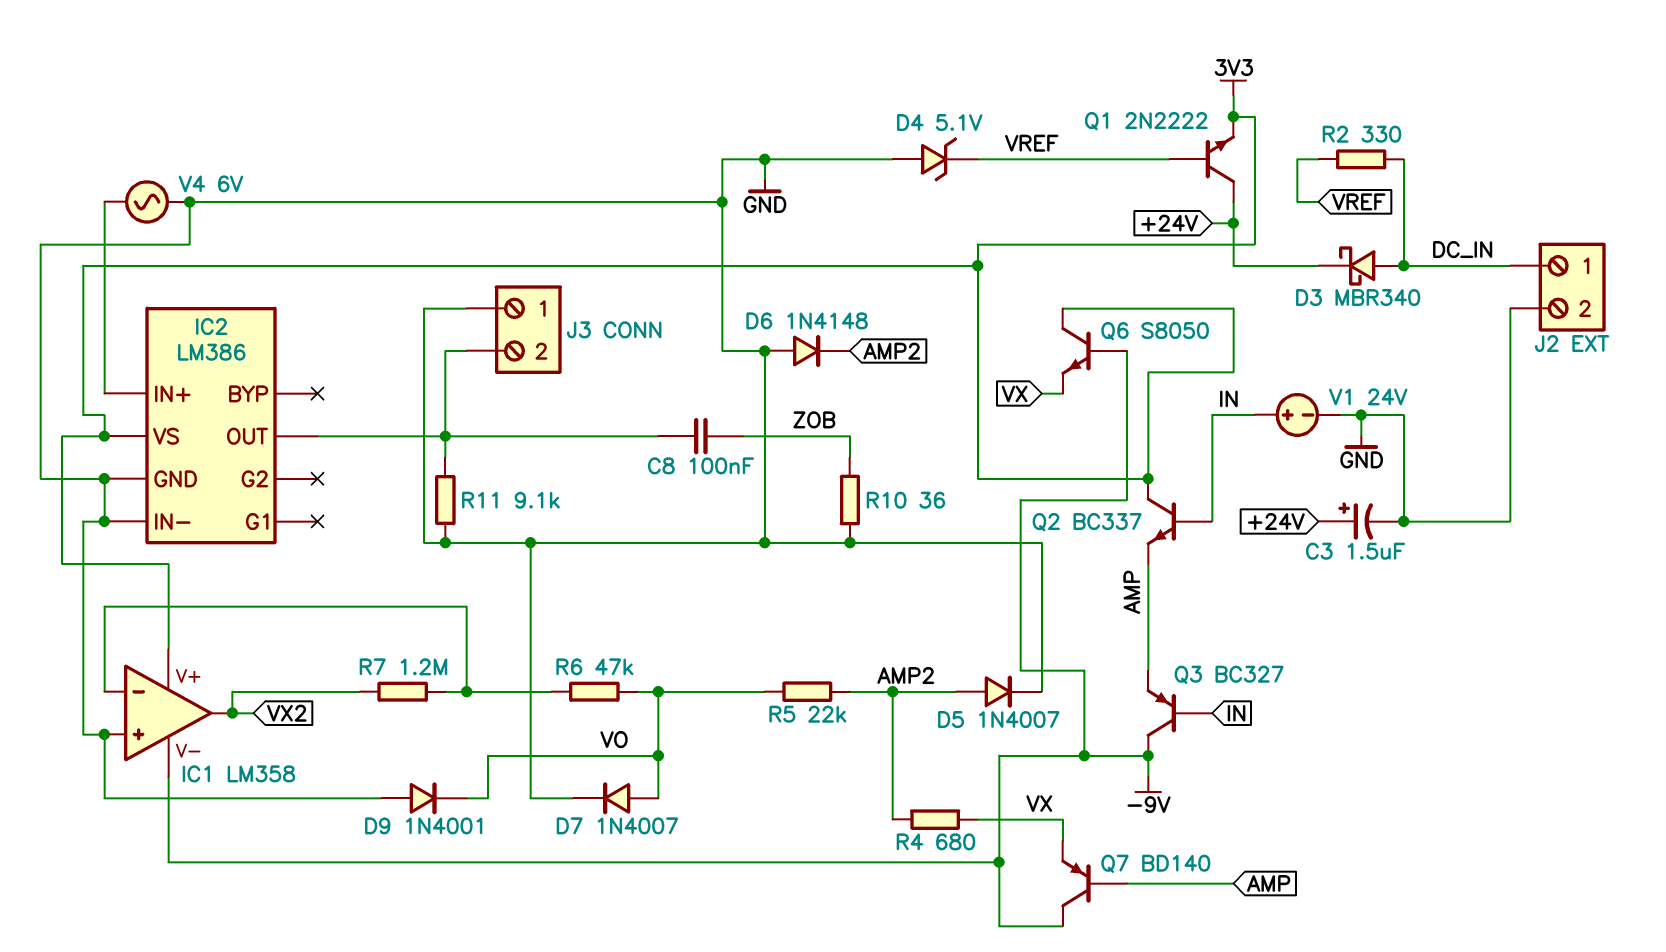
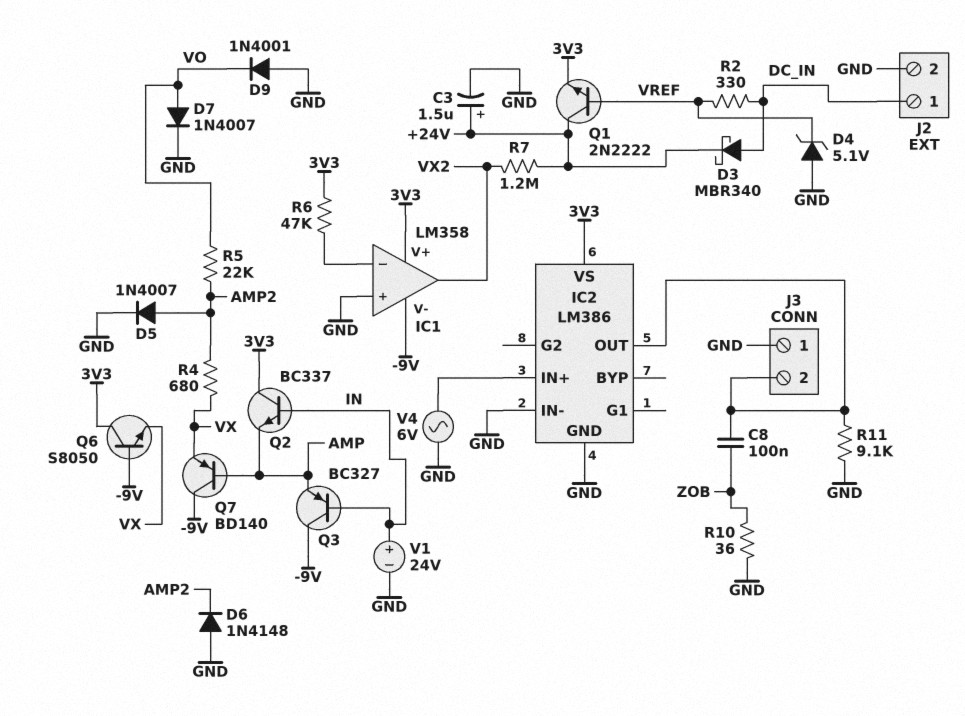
R6: 47k (IC1/in-, VO) -> 47k (3V3, IC1/in-)
R7: 1.2M (IC1/in-, VX2) -> 1.2M (+24V, VX2)

